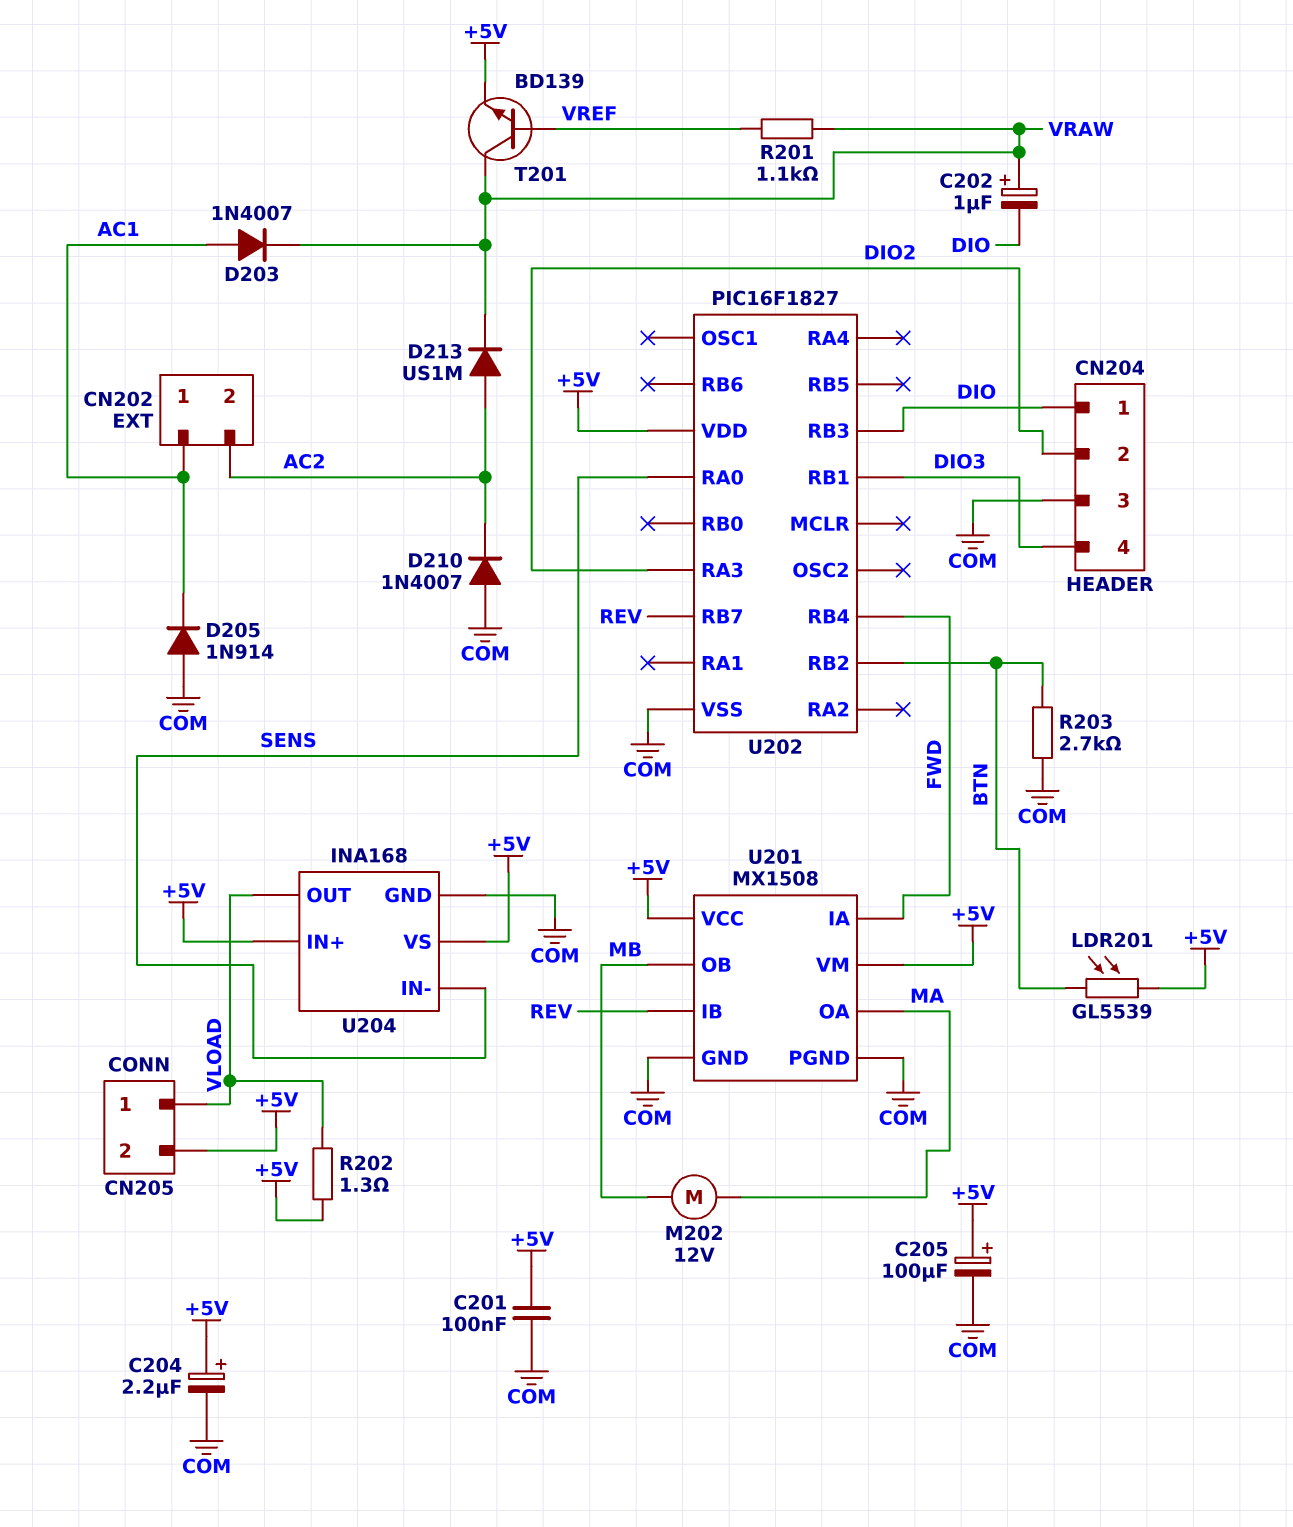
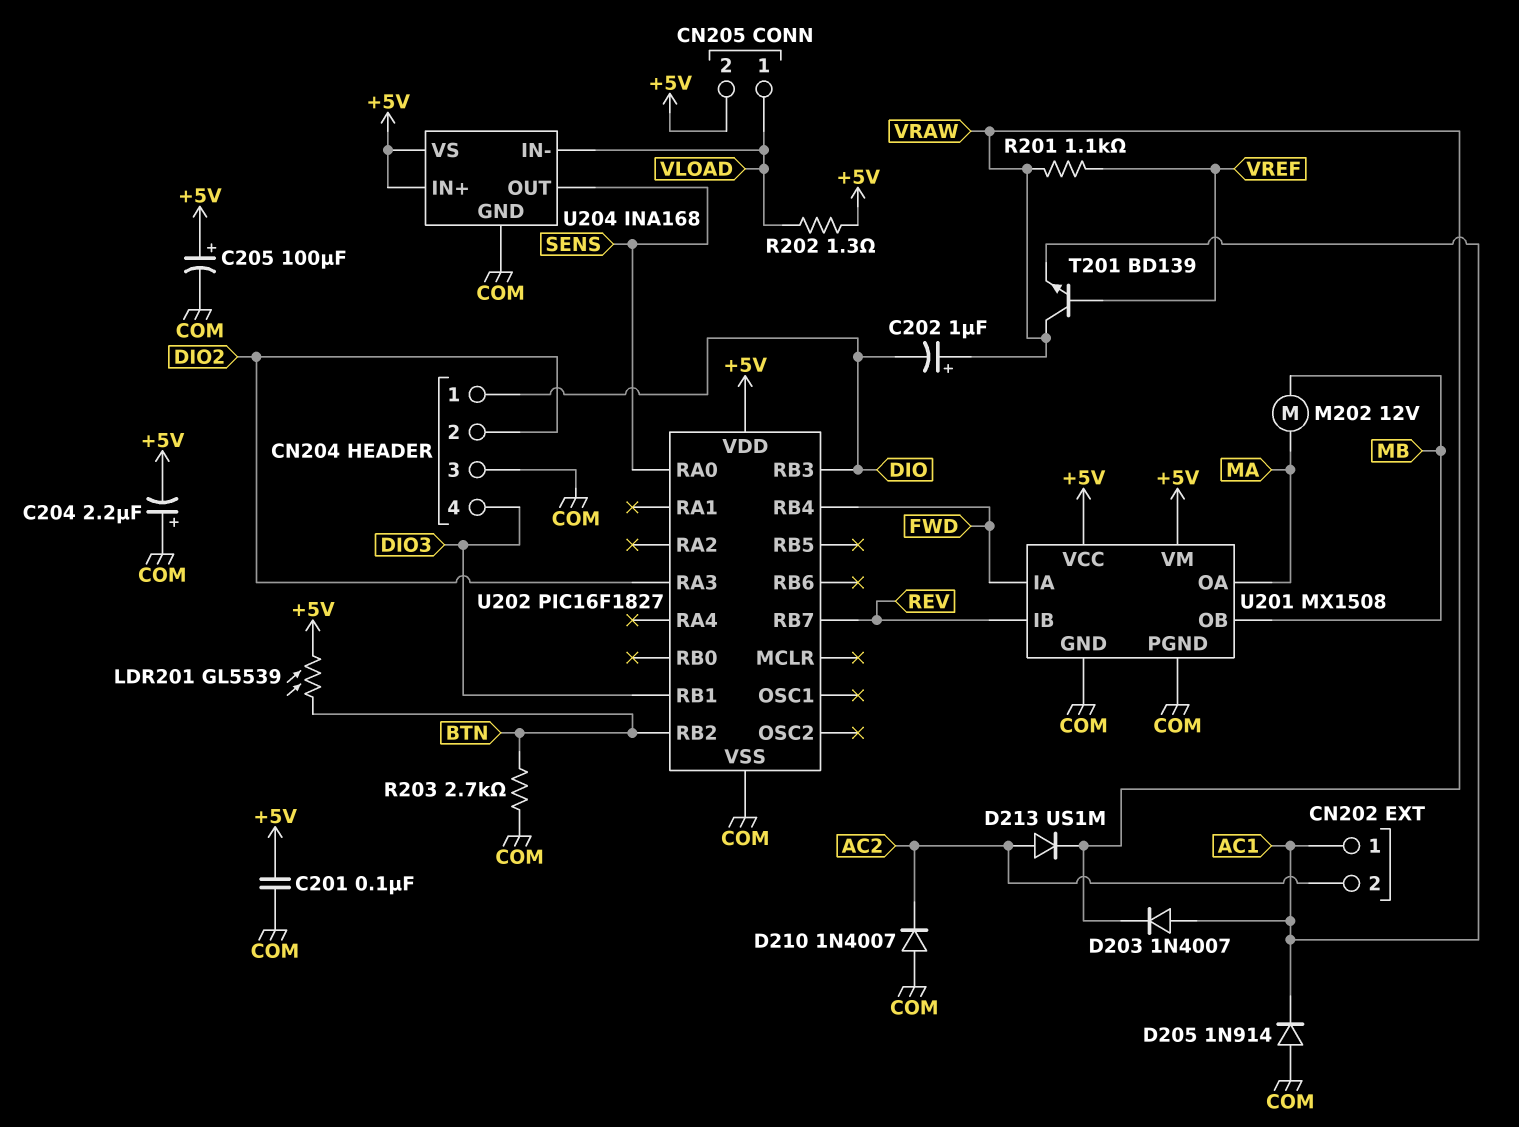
C204: 2.2uF (plus +5V, minus COM) -> 2.2uF (plus COM, minus +5V)
T201: NPN BD139 (B VREF, C VRAW, E +5V) -> NPN BD139 (B VREF, C VRAW, E AC1)
U204 pin IN-: SENS -> VLOAD
U204 pin OUT: VLOAD -> SENS

